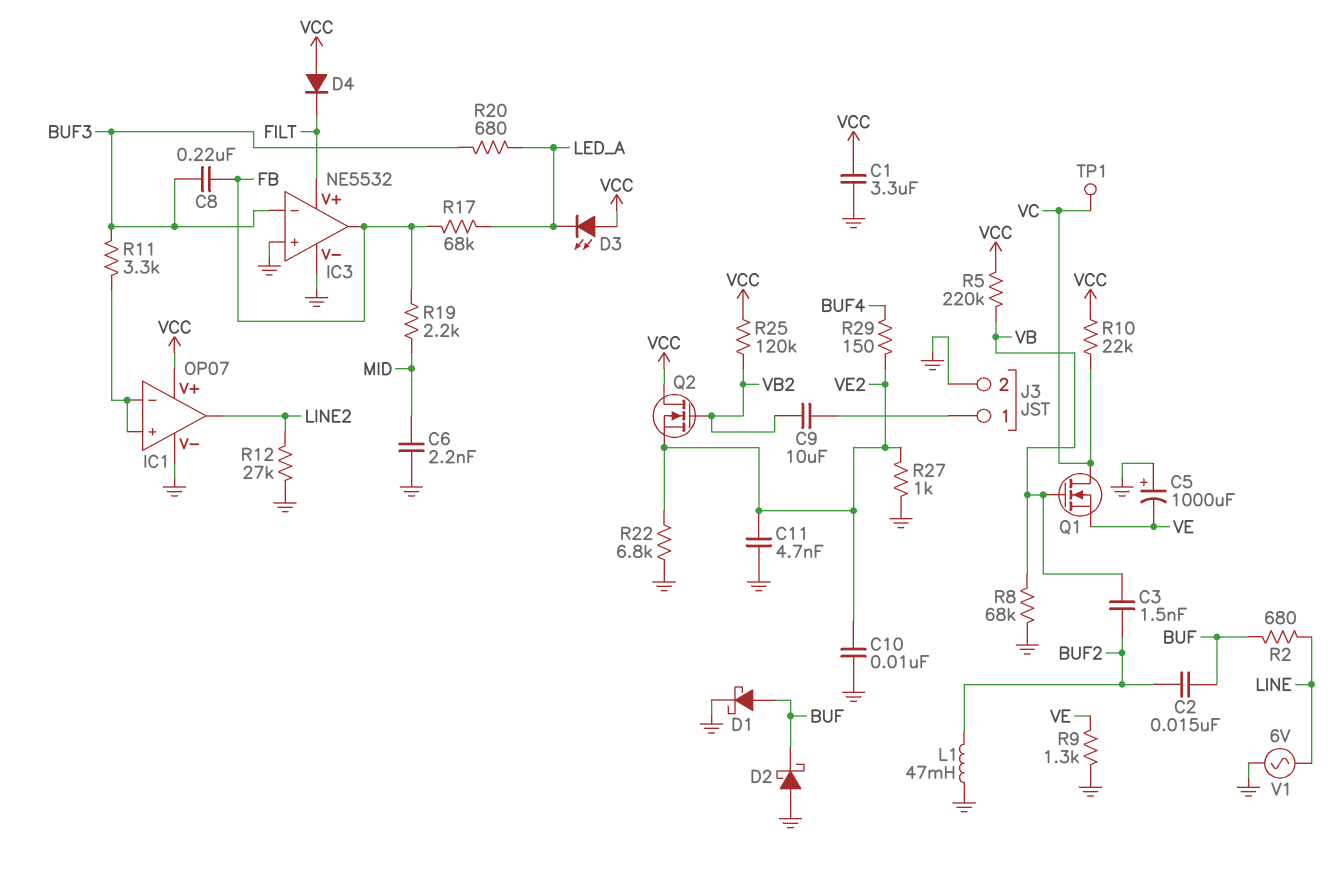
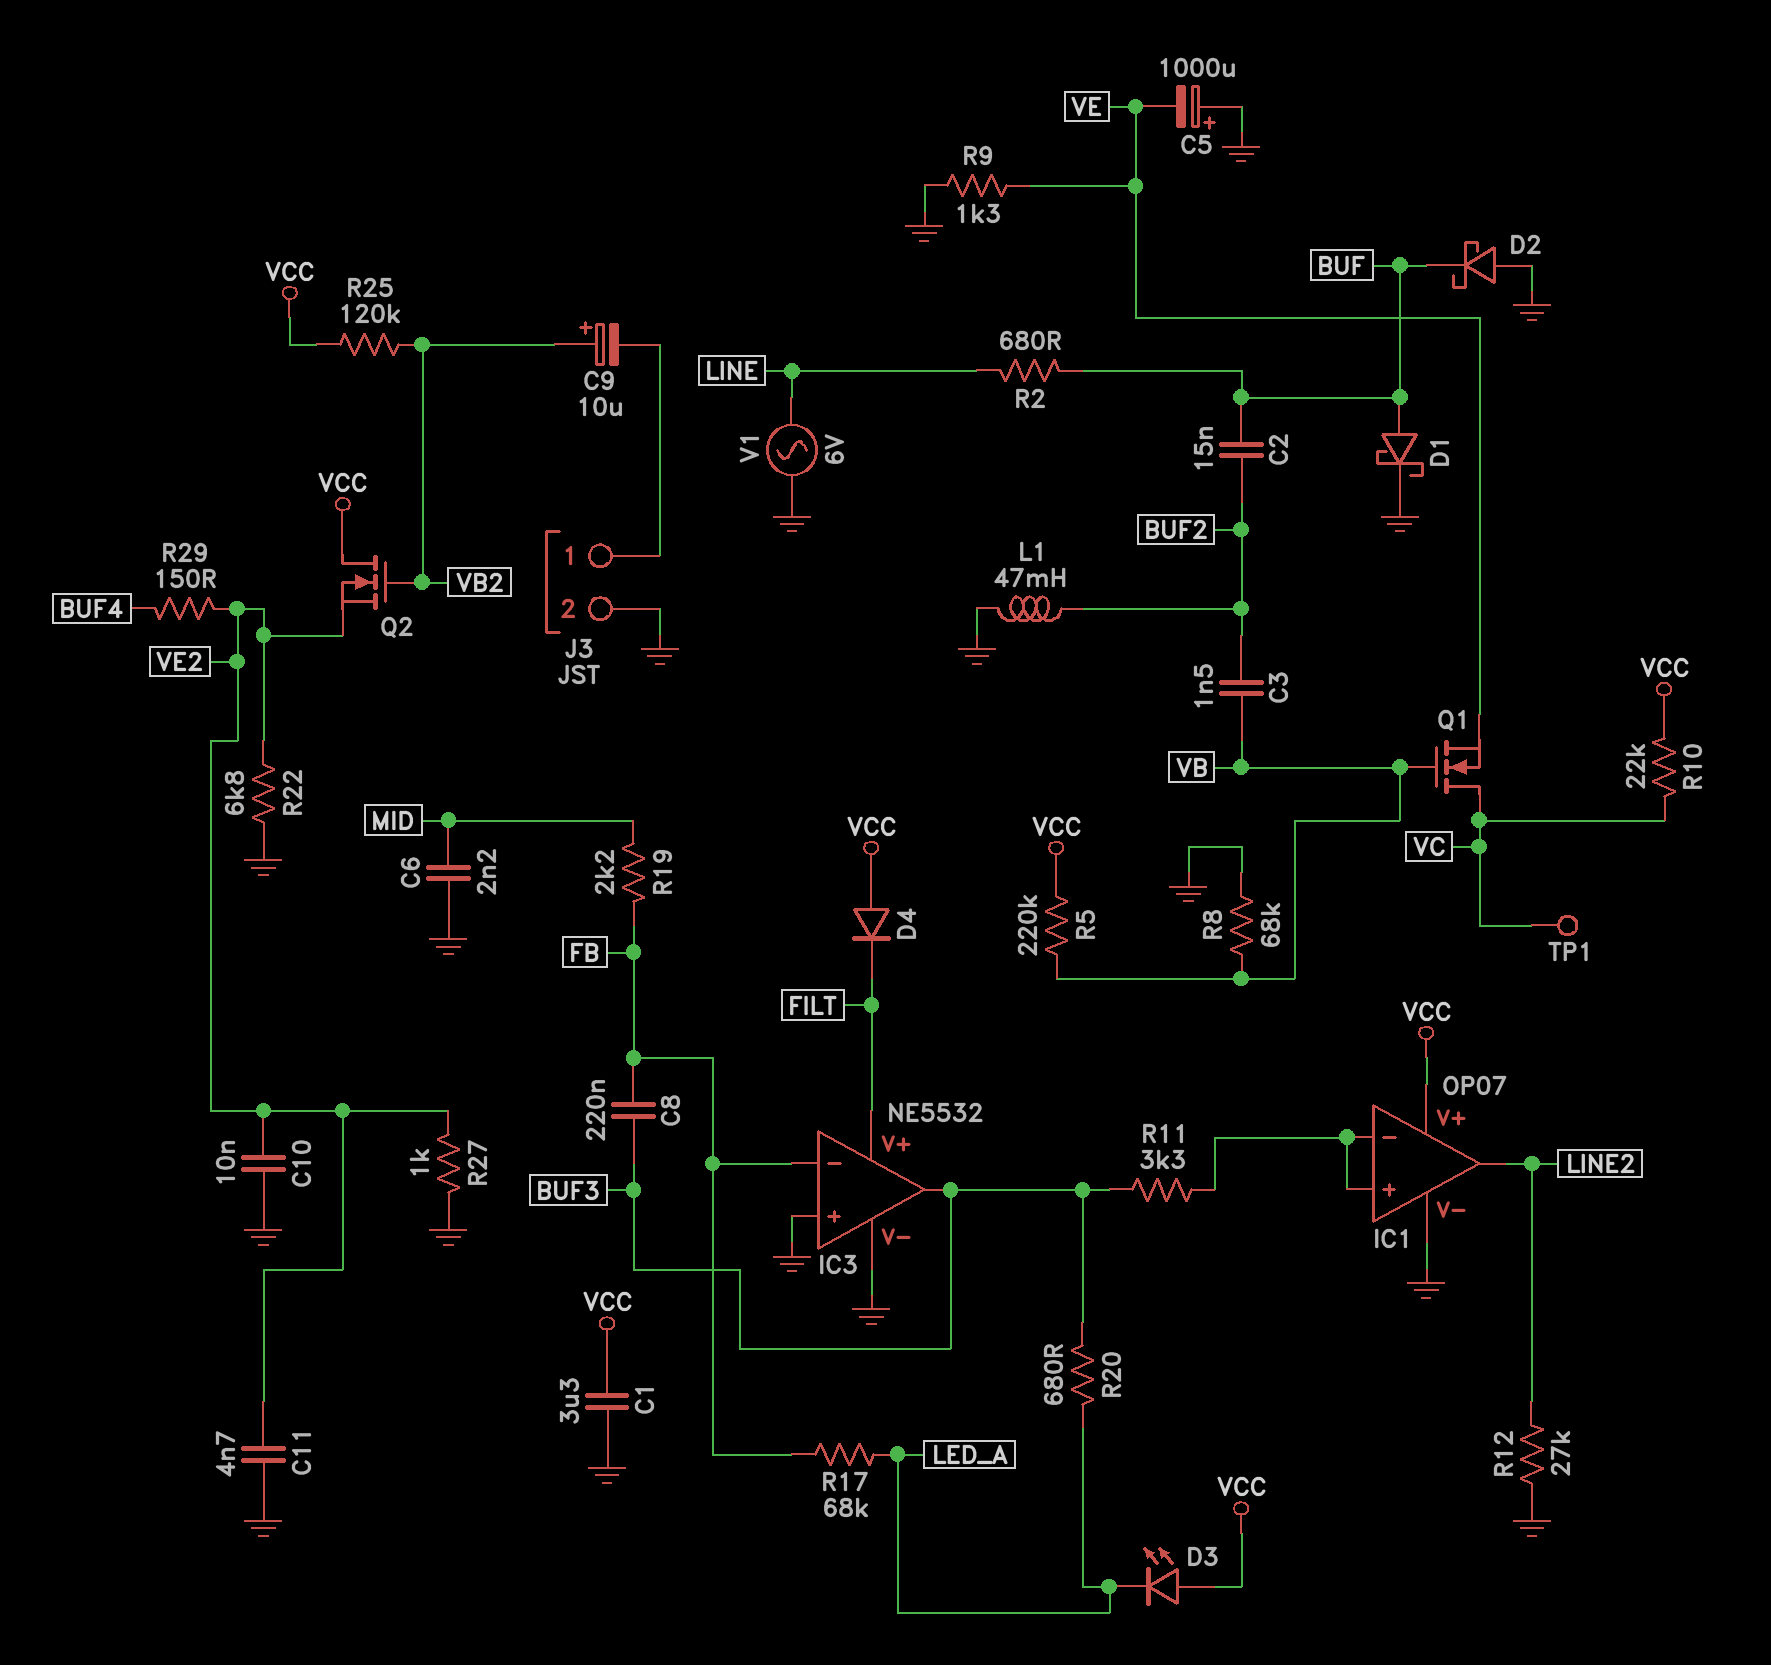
C9: 10uF (J3/1, VB2) -> 10uF (plus VB2, minus J3/1)
IC3 pin in-: BUF3 -> FB
IC3 pin out: FB -> BUF3

